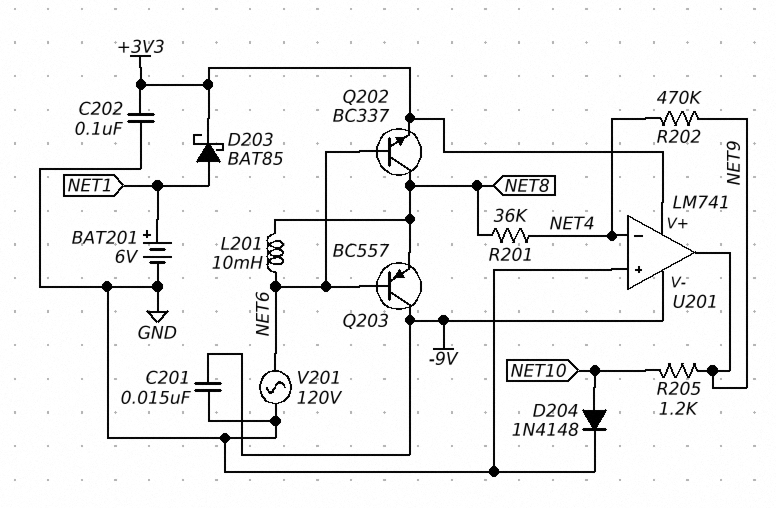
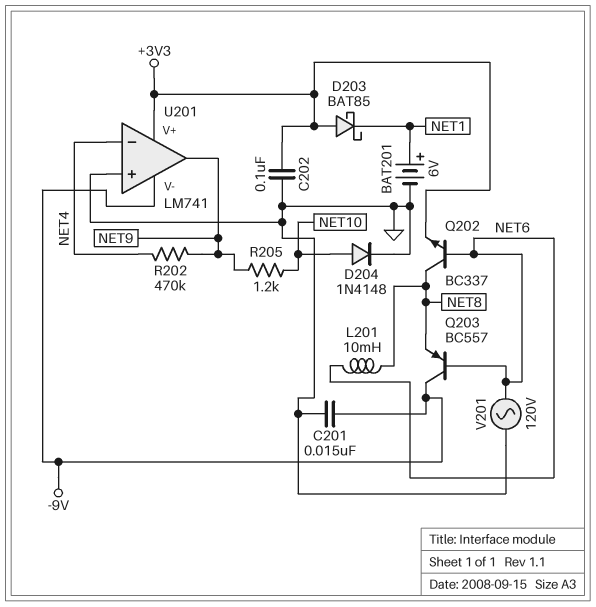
D203: schottky BAT85 (A NET1, K +3V3) -> schottky BAT85 (A +3V3, K NET1)
R201: 36k (NET4, NET8) -> none

